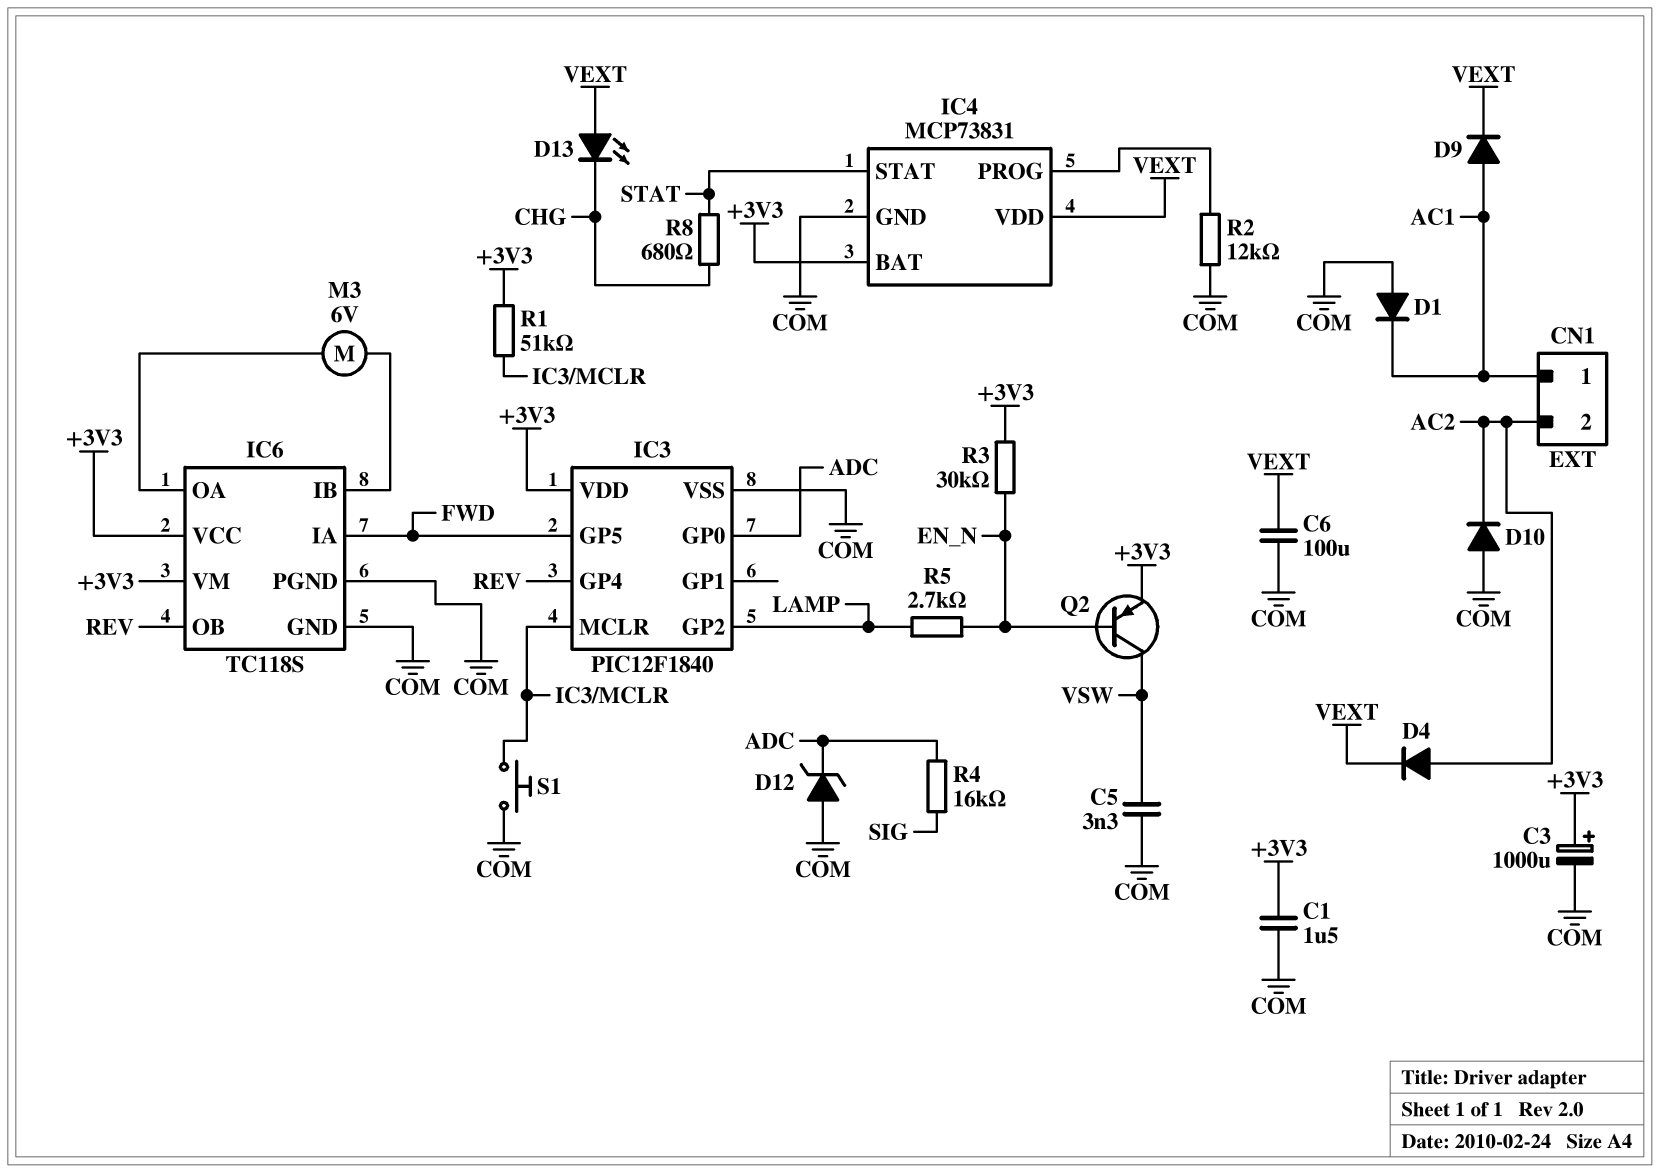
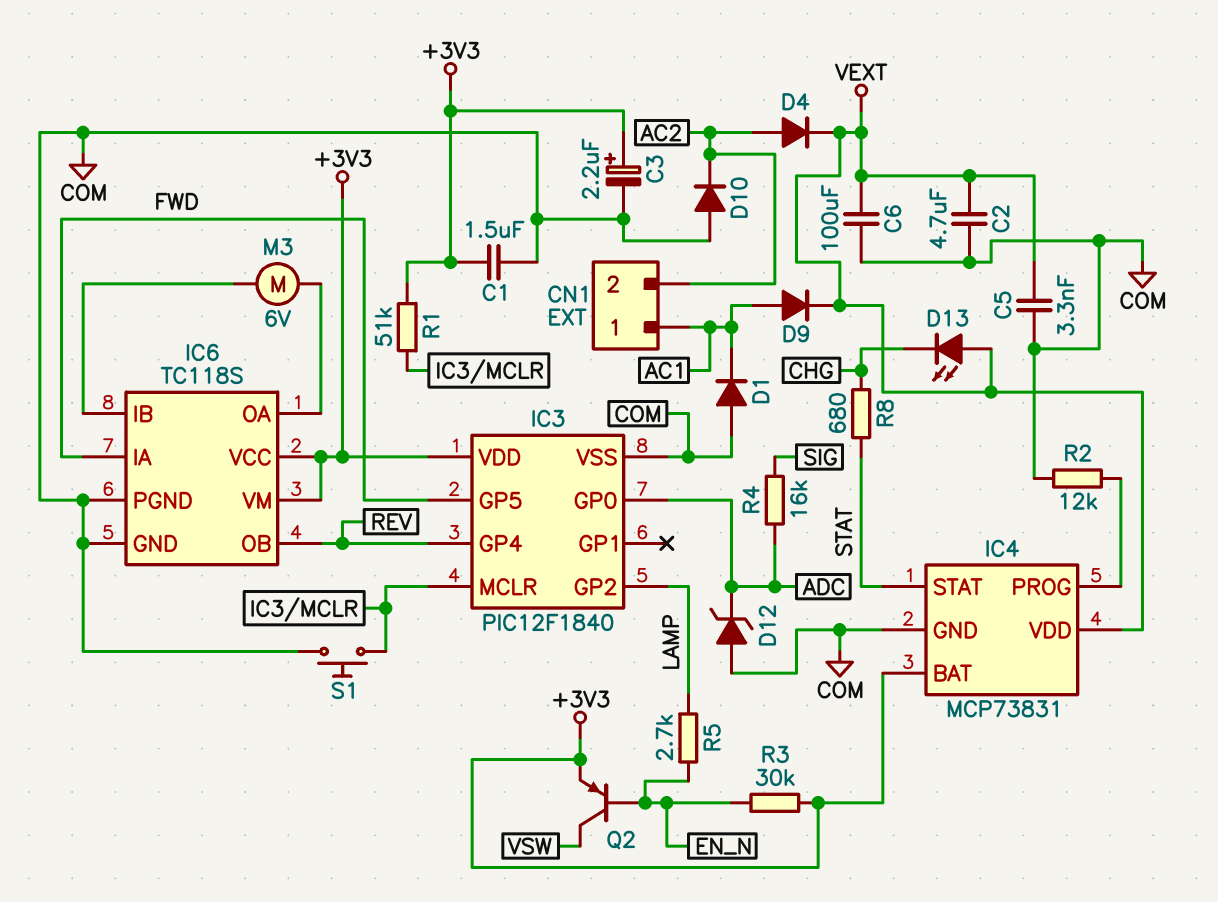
C2: none -> 4.7uF (COM, VEXT)
C3: 1000uF (plus +3V3, minus COM) -> 2.2uF (plus +3V3, minus COM)
C5: 3.3nF (COM, VSW) -> 3.3nF (COM, VEXT)

